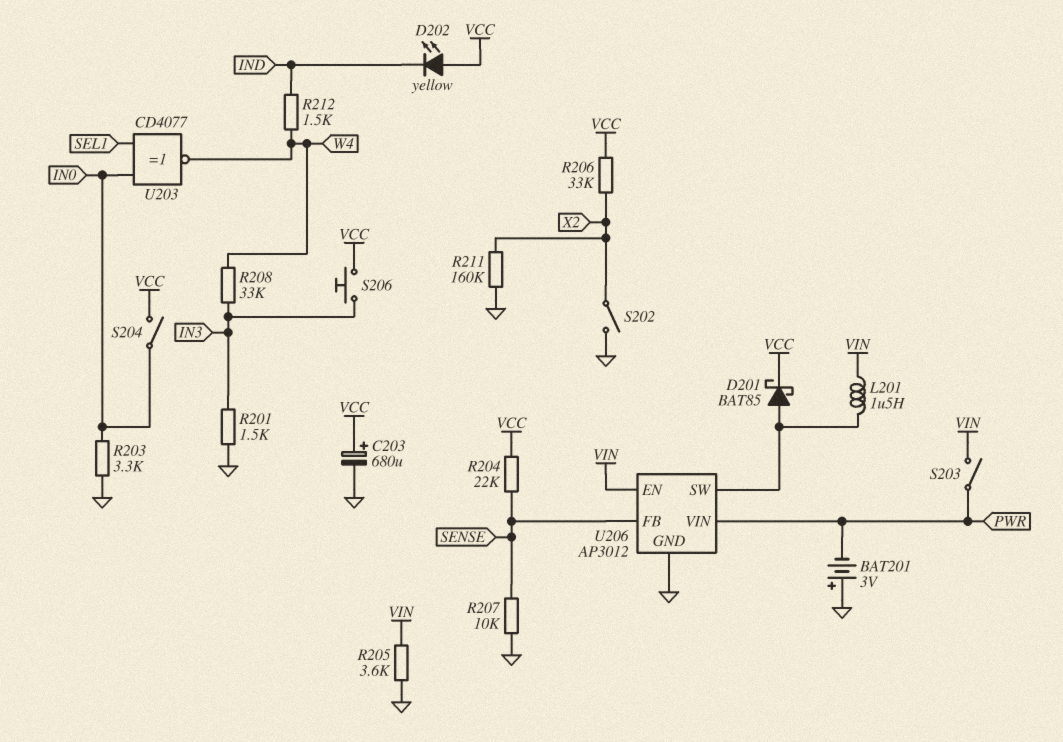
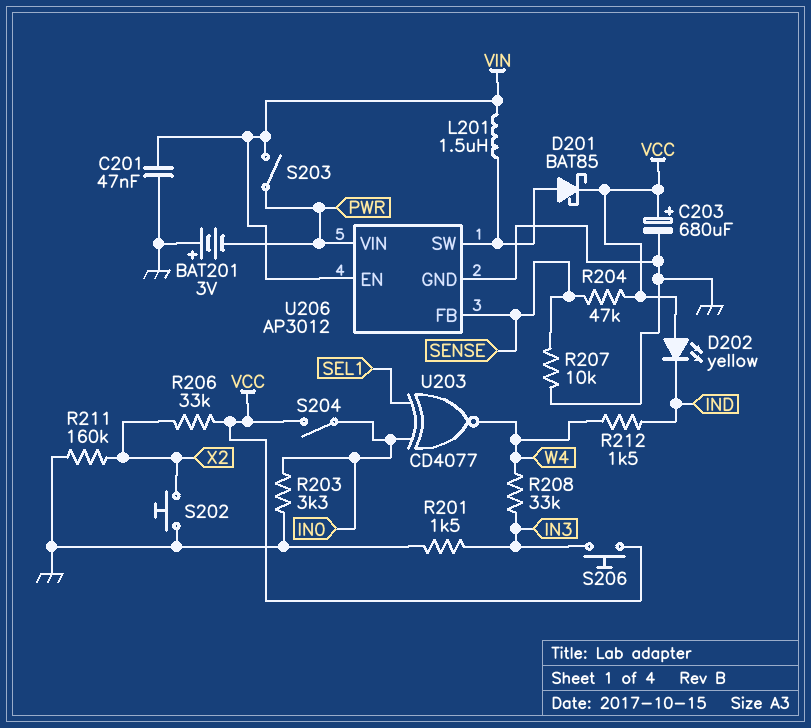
C201: none -> 47nF (GND, VIN)
R204: 22k (SENSE, VCC) -> 47k (SENSE, VCC)
R205: 3.6k (GND, VIN) -> none
S202: switch (GND, X2) -> button (GND, X2)

